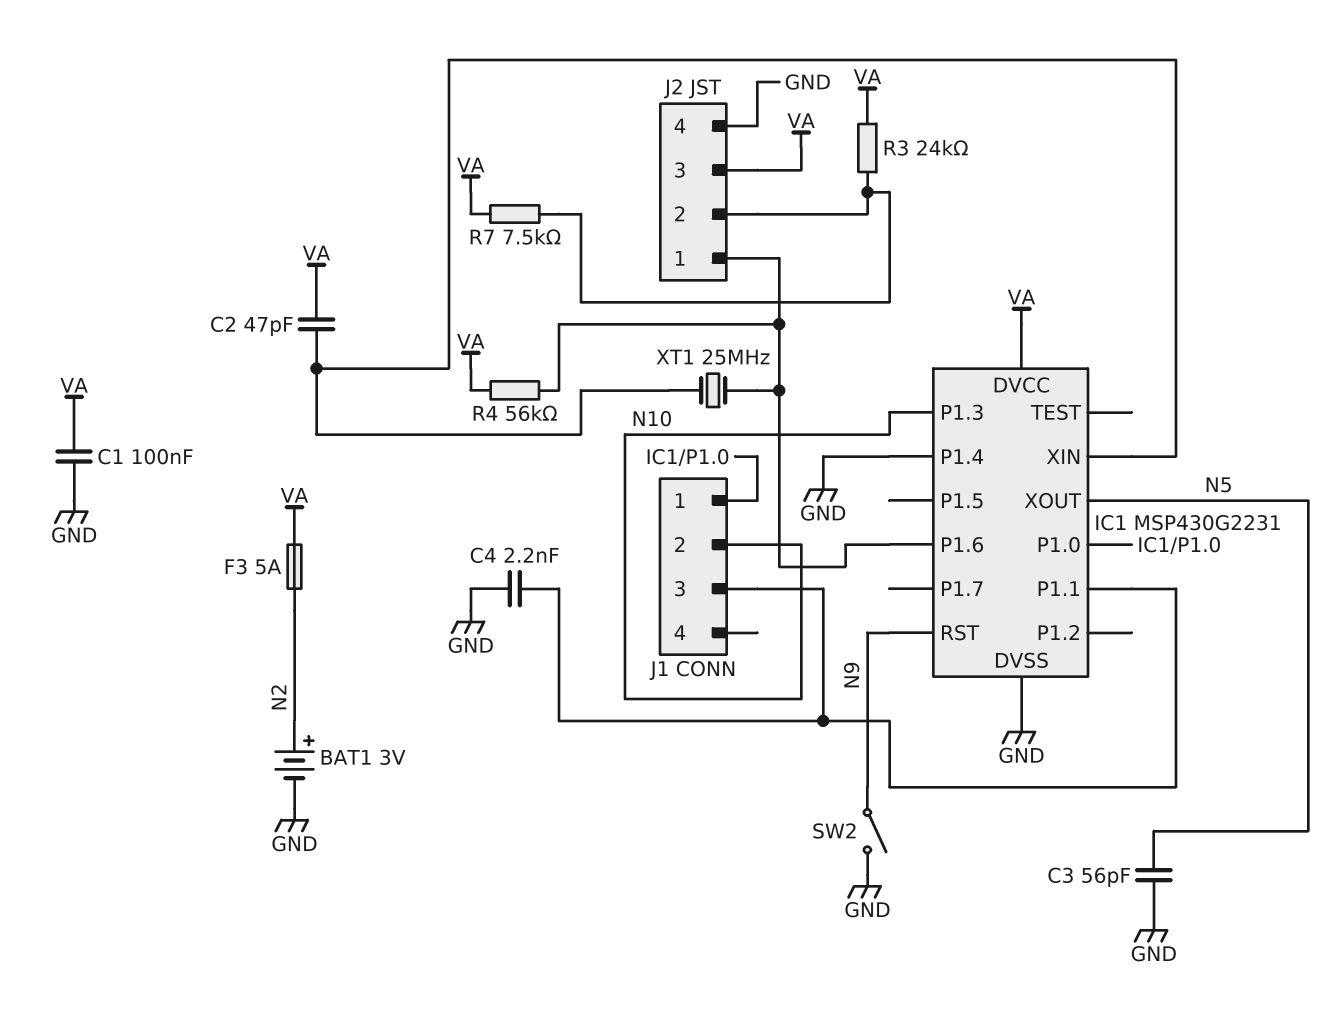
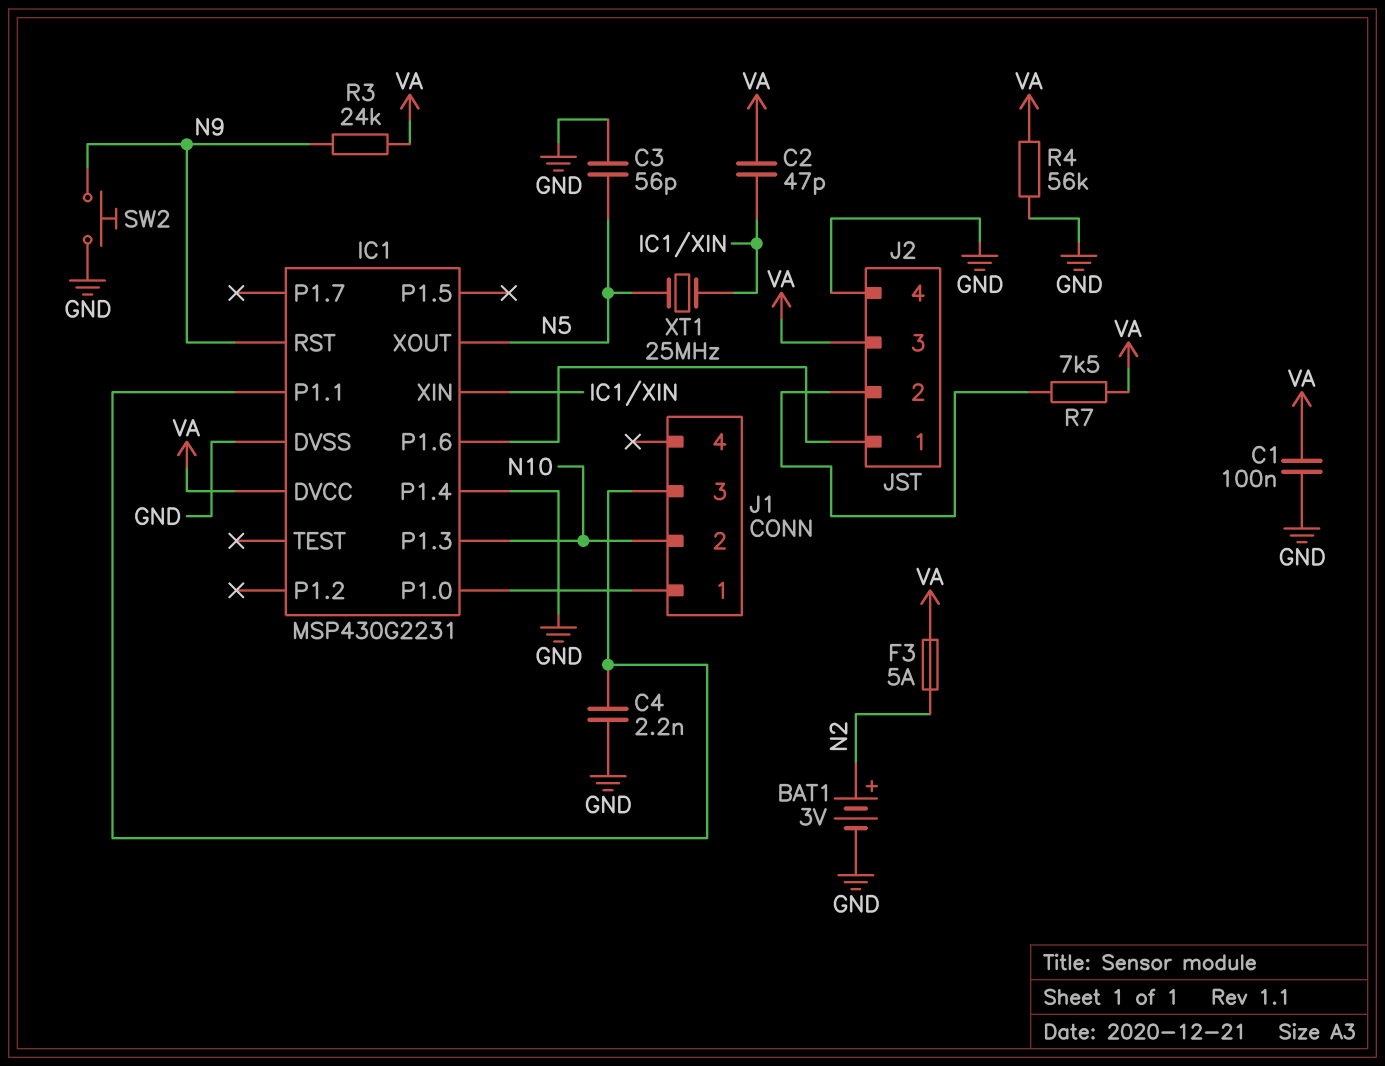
R3: 24k (J2/2, VA) -> 24k (N9, VA)
R4: 56k (IC1/P1.6, VA) -> 56k (GND, VA)
SW2: switch (GND, N9) -> button (GND, N9)
XT1: 25MHz (IC1/P1.6, IC1/XIN) -> 25MHz (IC1/XIN, N5)

